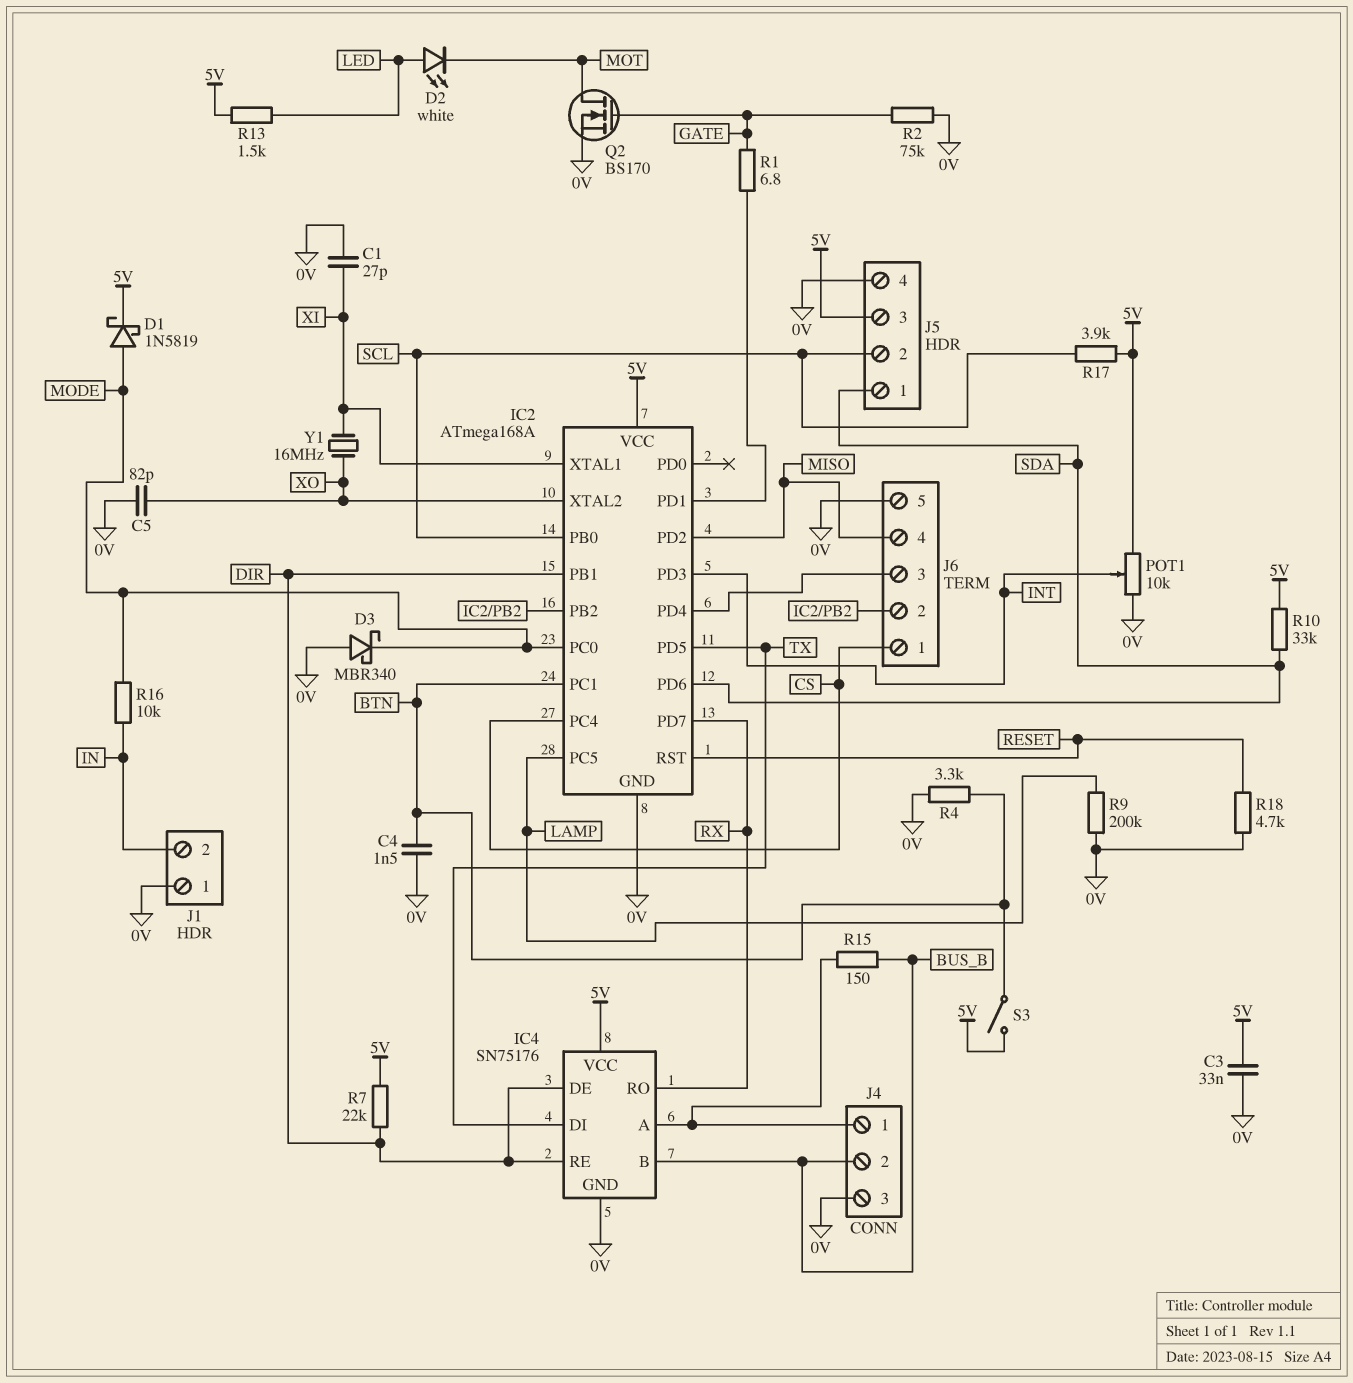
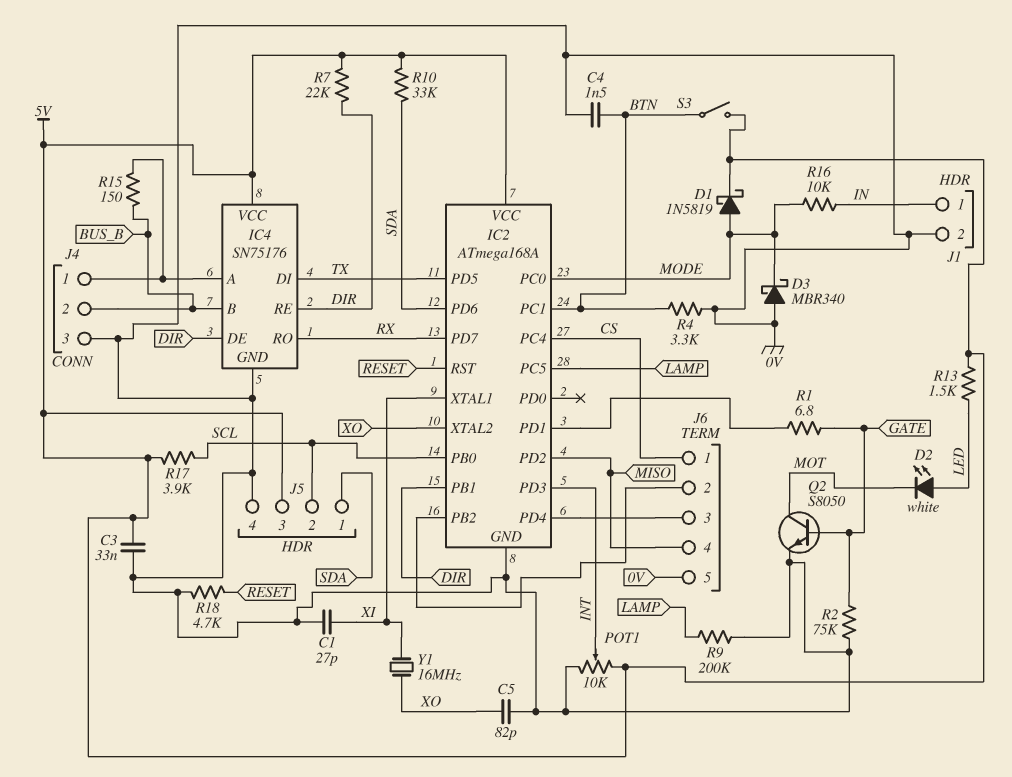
J1 pin 1: 0V -> IN
J1 pin 2: IN -> 0V
Q2: NMOS BS170 (G GATE, D MOT, S 0V) -> NPN S8050 (B GATE, C MOT, E 0V)

